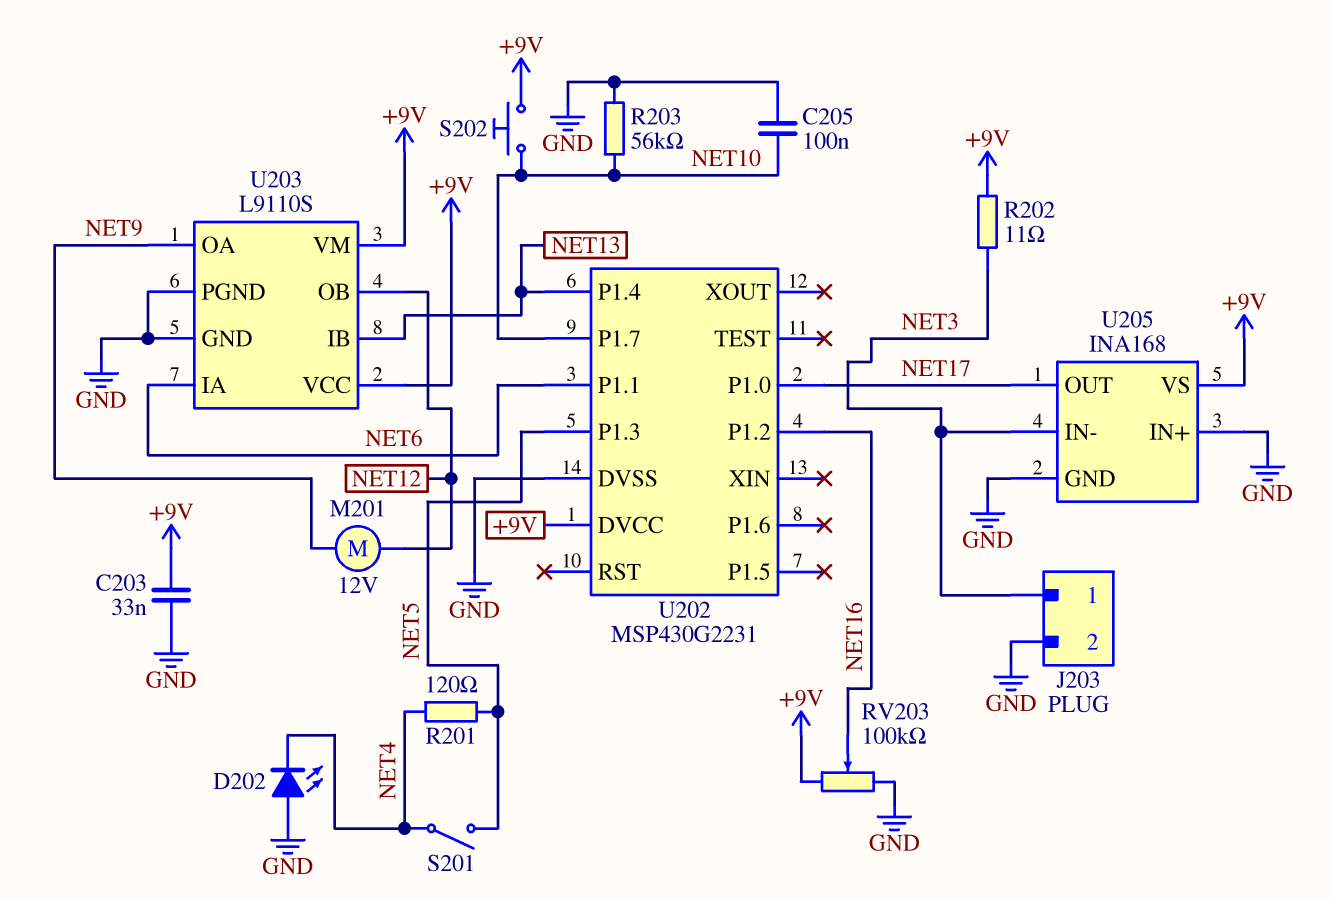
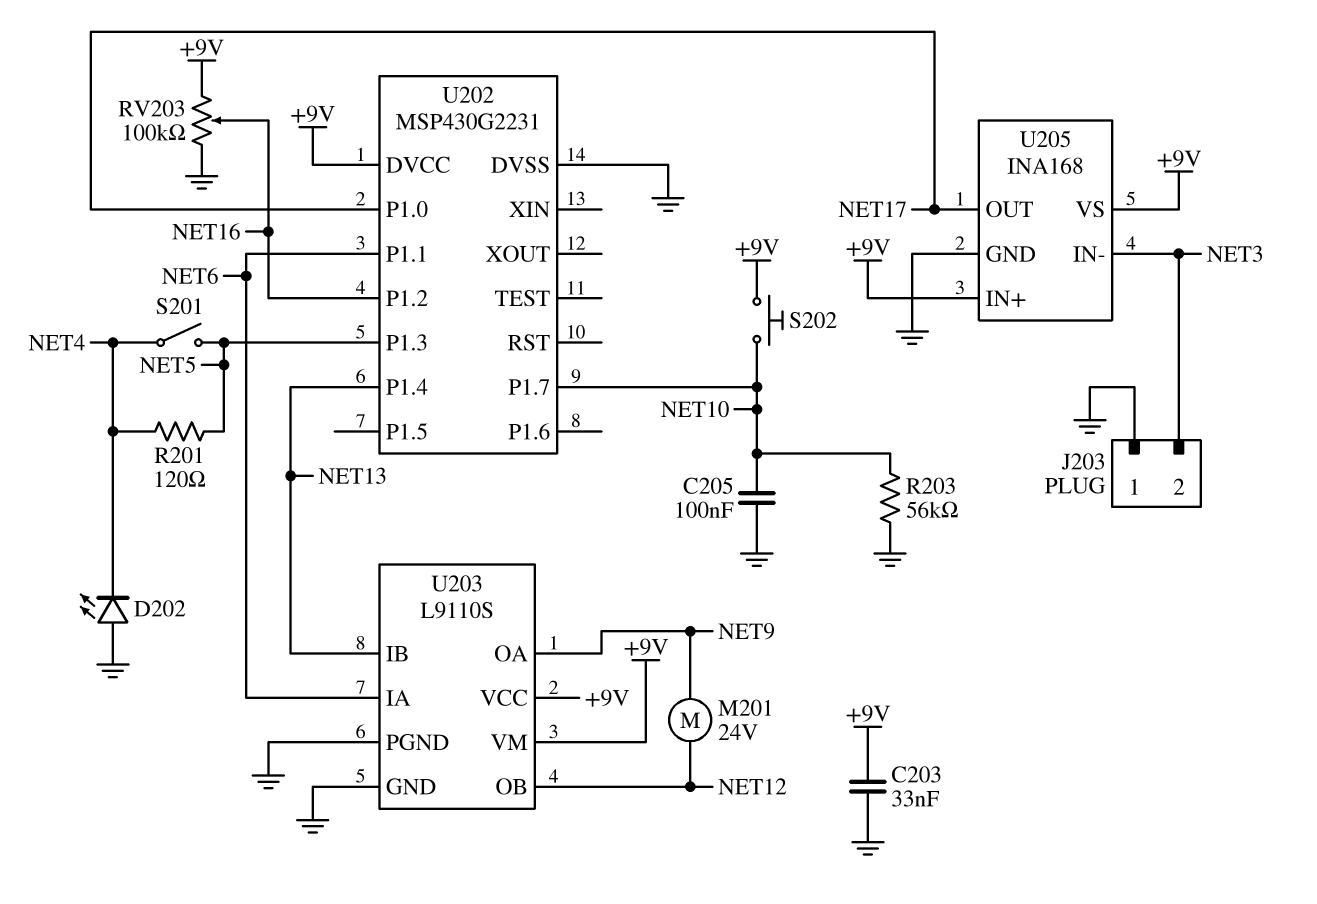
J203 pin 1: NET3 -> GND
J203 pin 2: GND -> NET3
M201: motor 12V (NET9, NET12) -> motor 24V (NET9, NET12)
R202: 11 (+9V, NET3) -> none
U205 pin IN+: GND -> +9V

